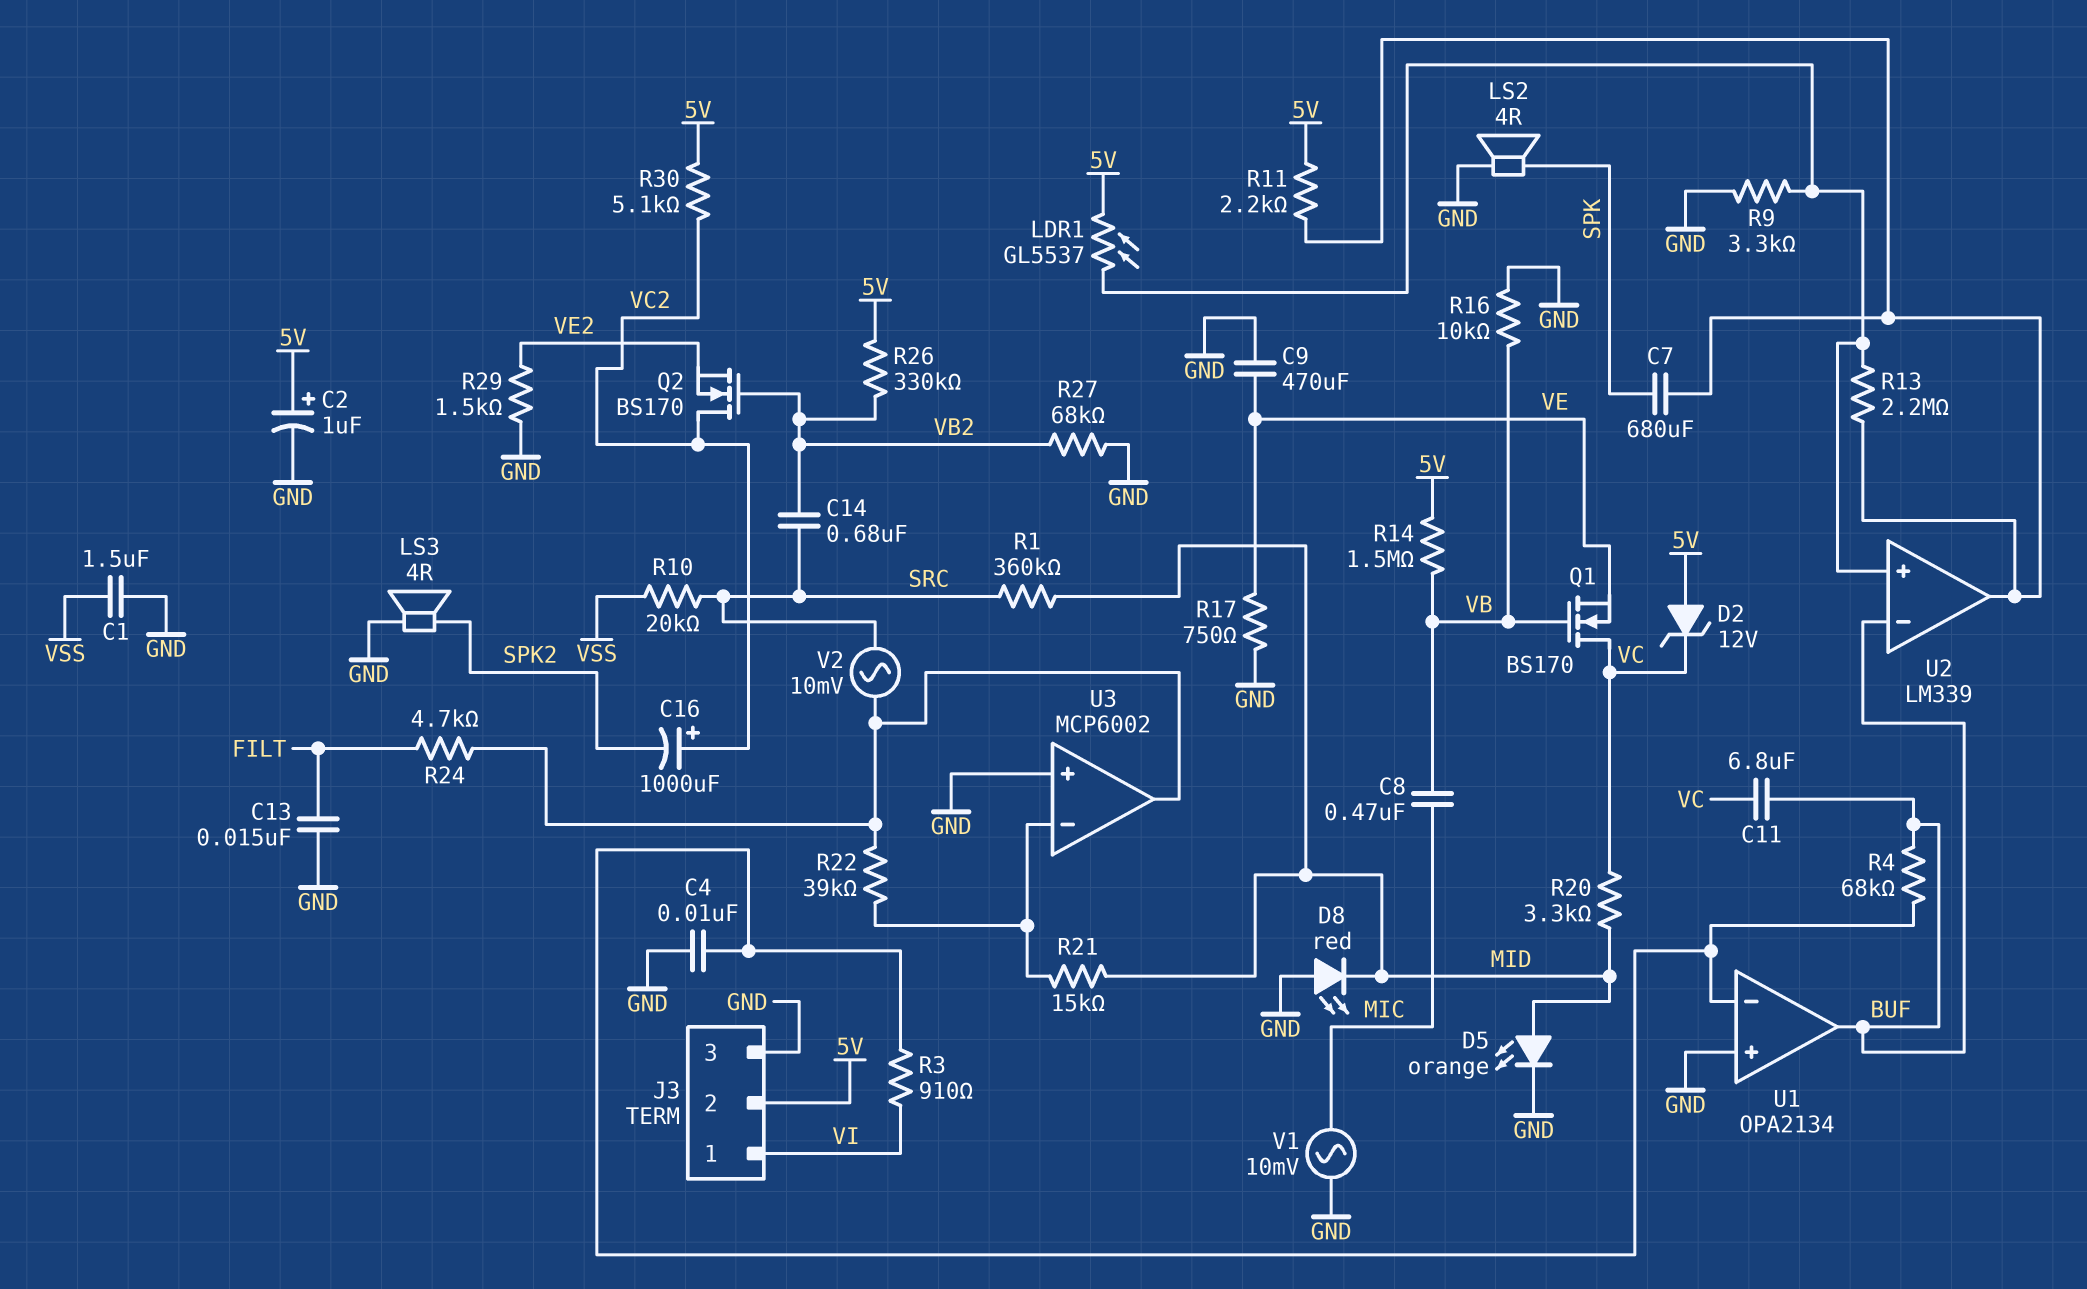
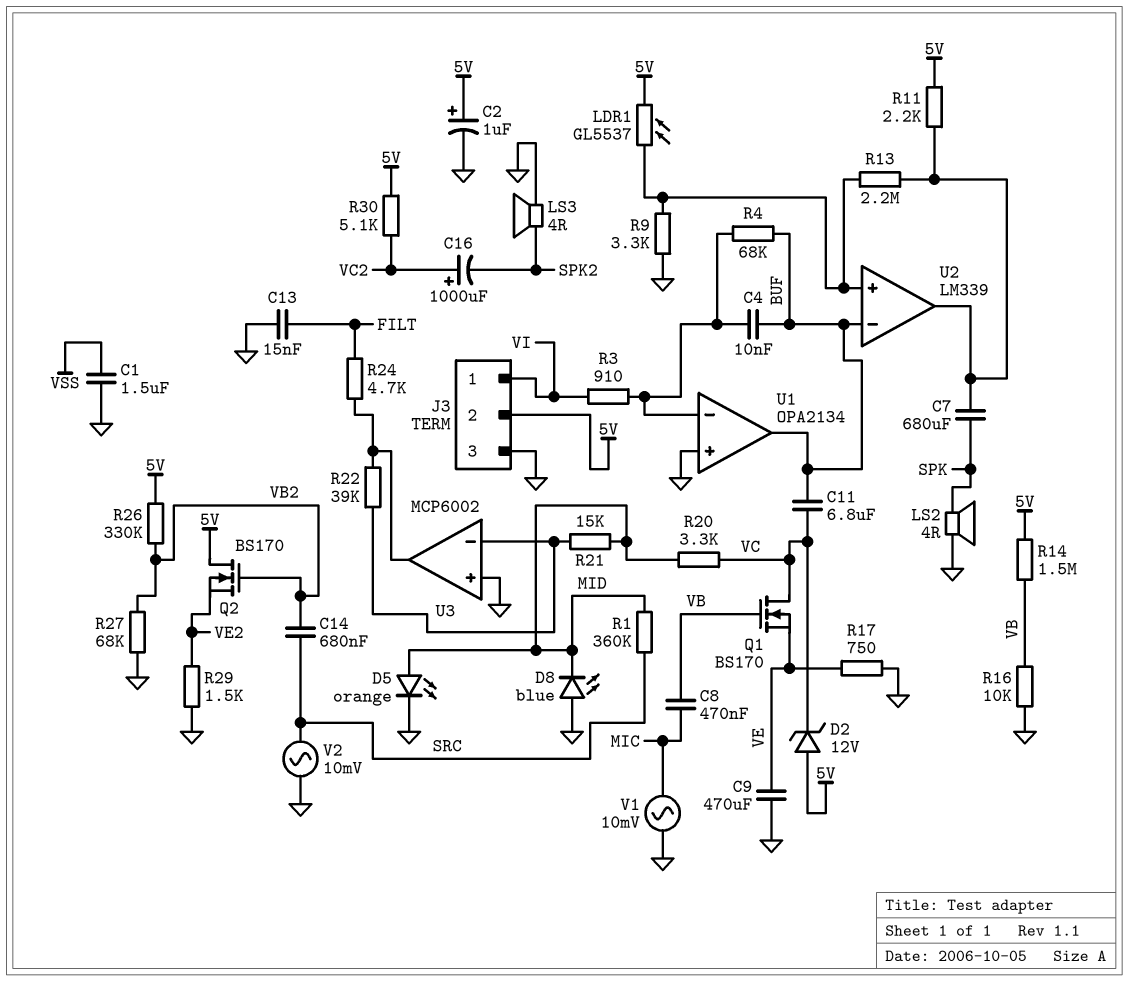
C4: 10nF (GND, U1/in-) -> 10nF (BUF, U1/in-)
D8: LED red (A GND, K MID) -> LED blue (A GND, K MID)
Q2: NMOS BS170 (G VB2, D VC2, S VE2) -> NMOS BS170 (G VB2, D 5V, S VE2)
R10: 20k (SRC, VSS) -> none
V2: AC 10mV (SRC, U3/out) -> AC 10mV (GND, SRC)

